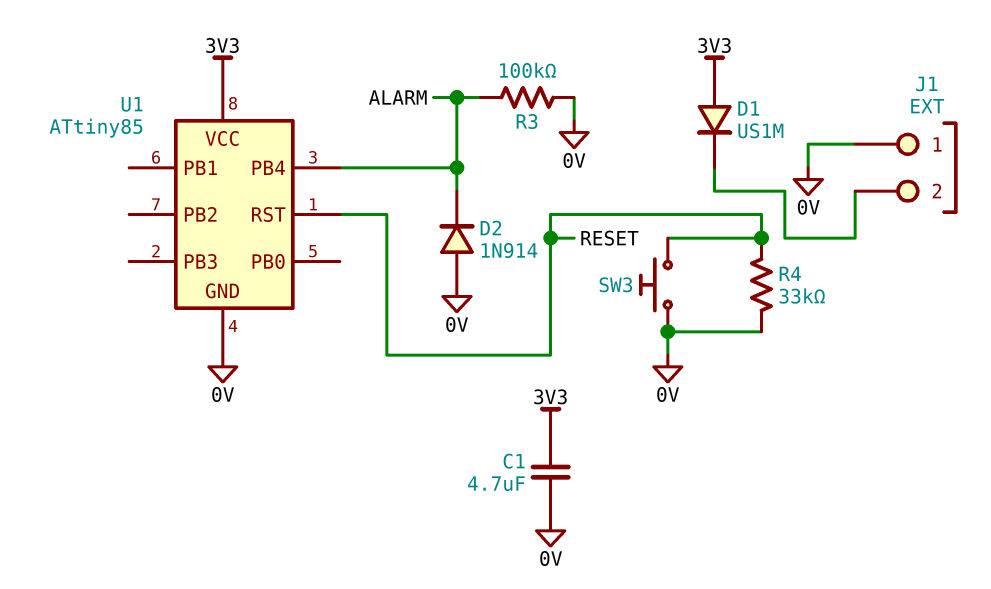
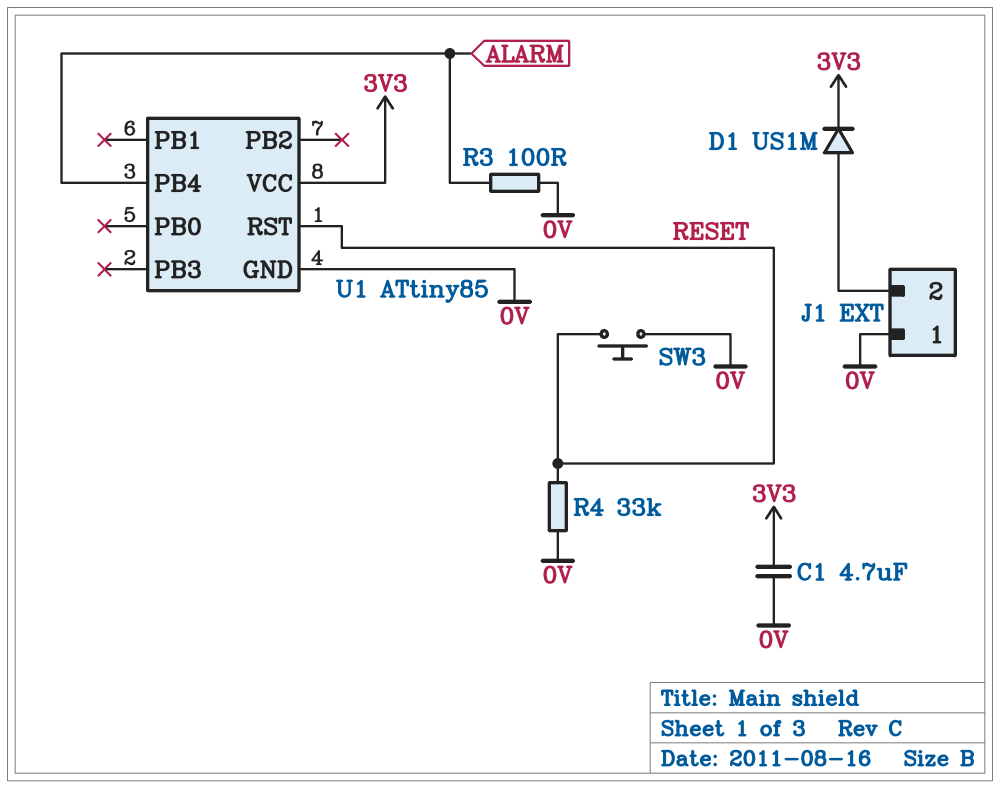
D1: diode US1M (A 3V3, K J1/2) -> diode US1M (A J1/2, K 3V3)
D2: diode 1N914 (A 0V, K ALARM) -> none
R3: 100k (0V, ALARM) -> 100 (0V, ALARM)

